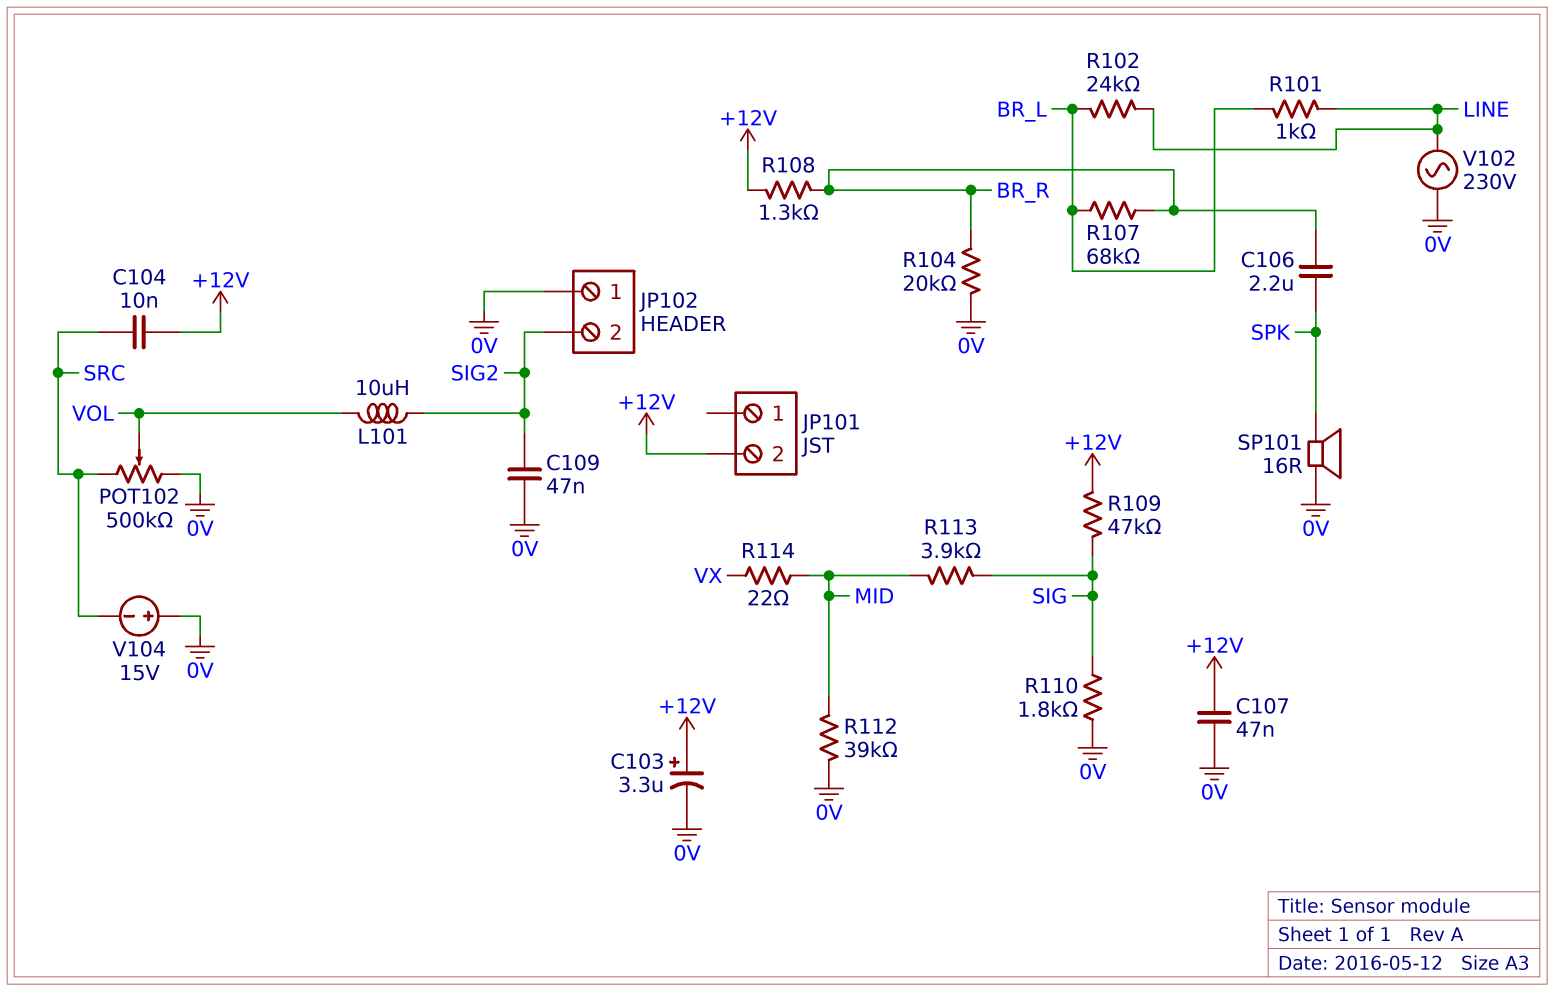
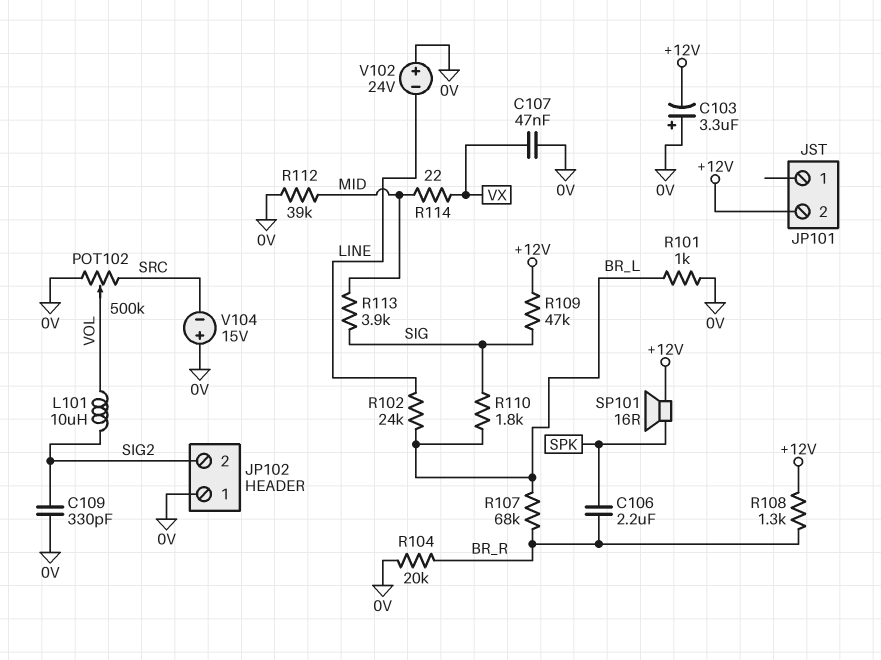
C103: 3.3uF (plus +12V, minus 0V) -> 3.3uF (plus 0V, minus +12V)
C104: 10nF (+12V, SRC) -> none
C107: 47nF (+12V, 0V) -> 47nF (0V, VX)
C109: 47nF (0V, SIG2) -> 330pF (0V, SIG2)
R101: 1k (BR_L, LINE) -> 1k (0V, BR_L)
R110: 1.8k (0V, SIG) -> 1.8k (BR_L, SIG)
SP101: speaker 16R (0V, SPK) -> speaker 16R (+12V, SPK)
V102: AC 230V (0V, LINE) -> 24V (plus 0V, minus LINE)

